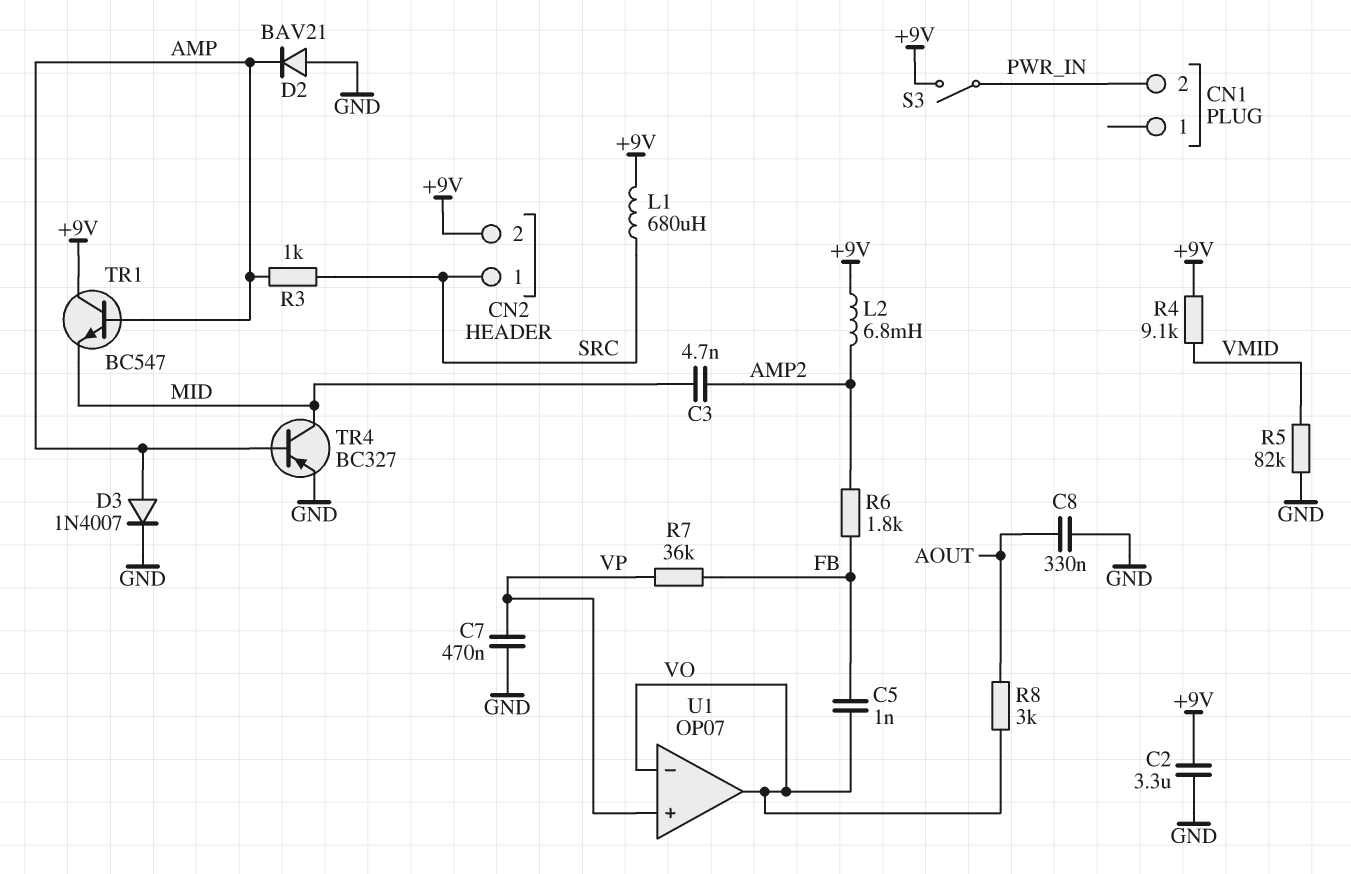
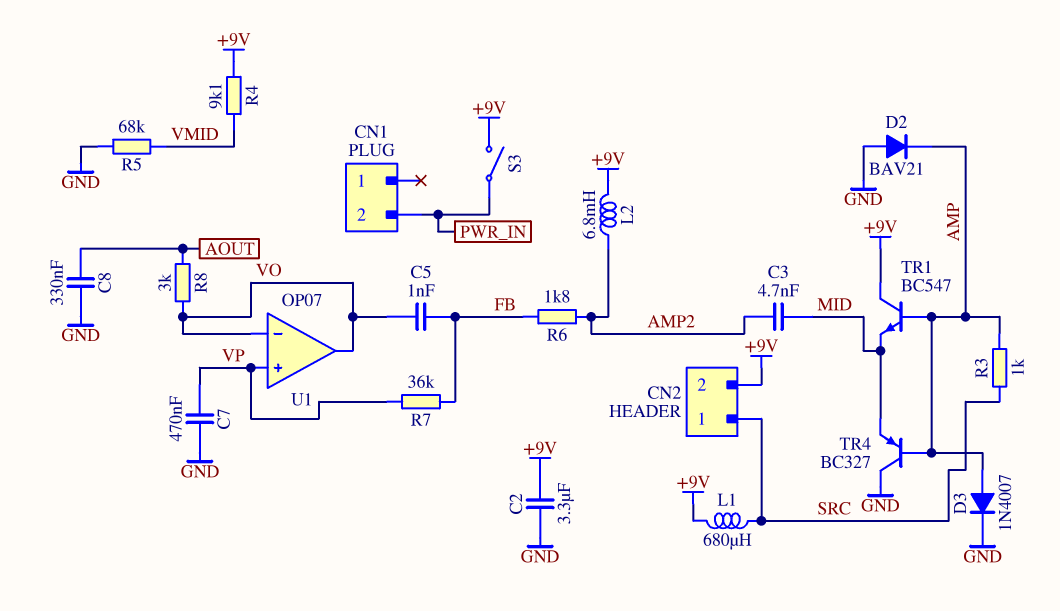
R5: 82k (GND, VMID) -> 68k (GND, VMID)
TR4: PNP BC327 (B AMP, C MID, E GND) -> PNP BC327 (B AMP, C GND, E MID)

